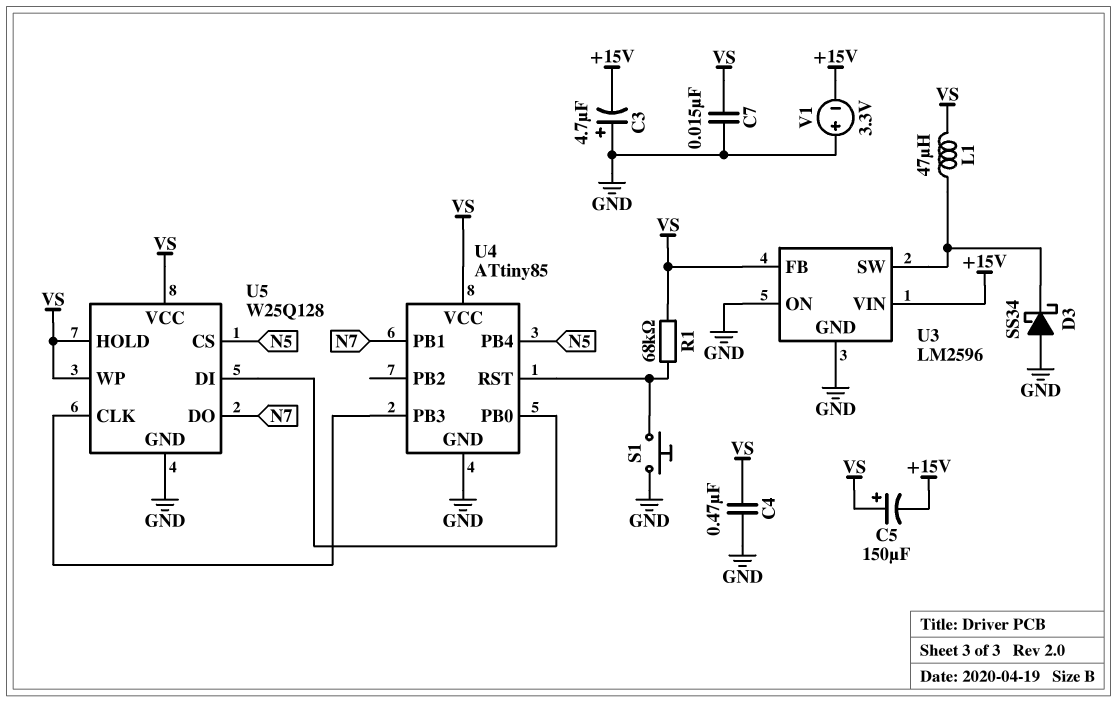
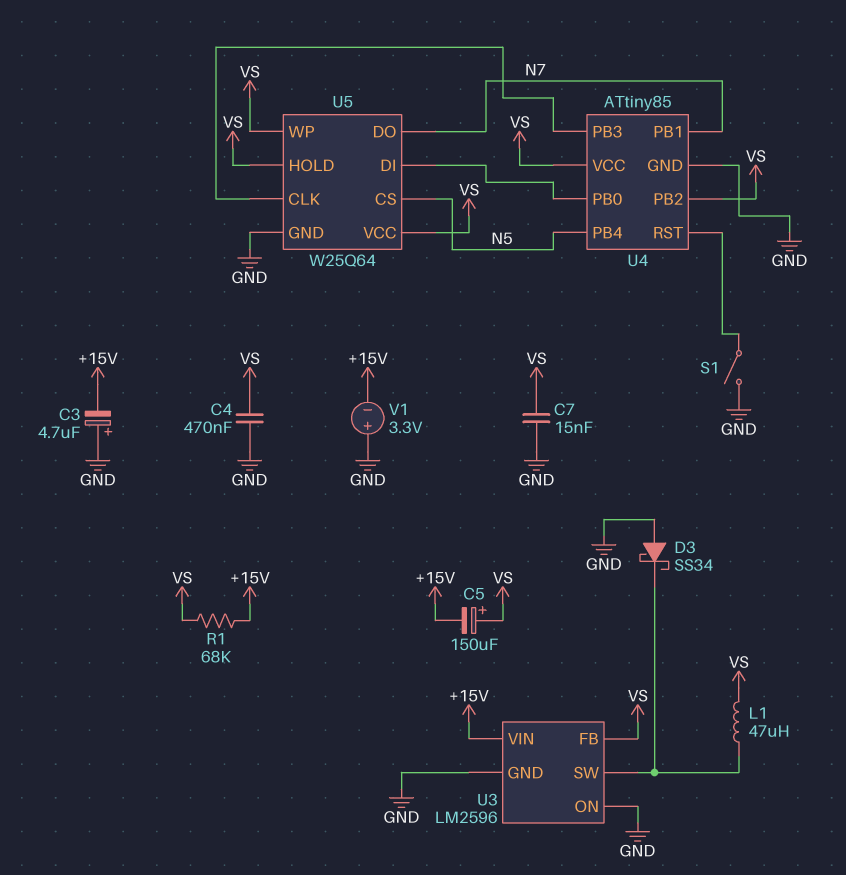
R1: 68k (U4/RST, VS) -> 68k (+15V, VS)
S1: button (GND, U4/RST) -> switch (GND, U4/RST)
U4 pin PB2: none -> VS
U5: W25Q128 -> W25Q64

